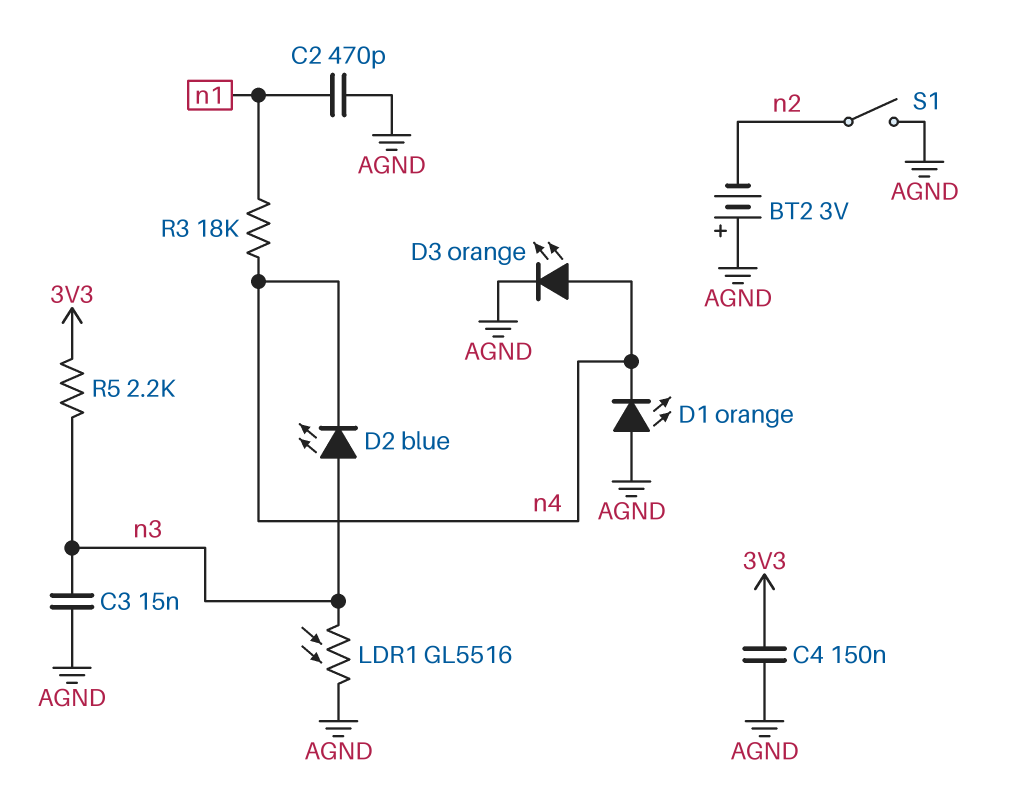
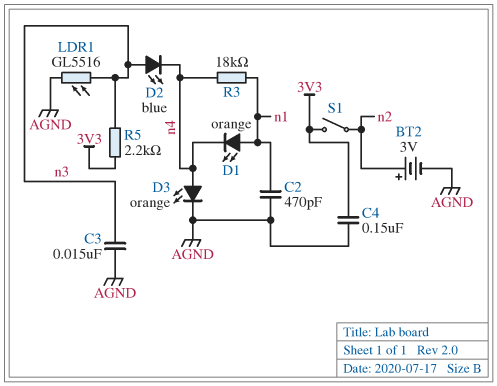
BT2: 3V (plus AGND, minus n2) -> 3V (plus n2, minus AGND)
D1: LED orange (A AGND, K n4) -> LED orange (A n1, K n4)
S1: switch (AGND, n2) -> switch (3V3, n2)

